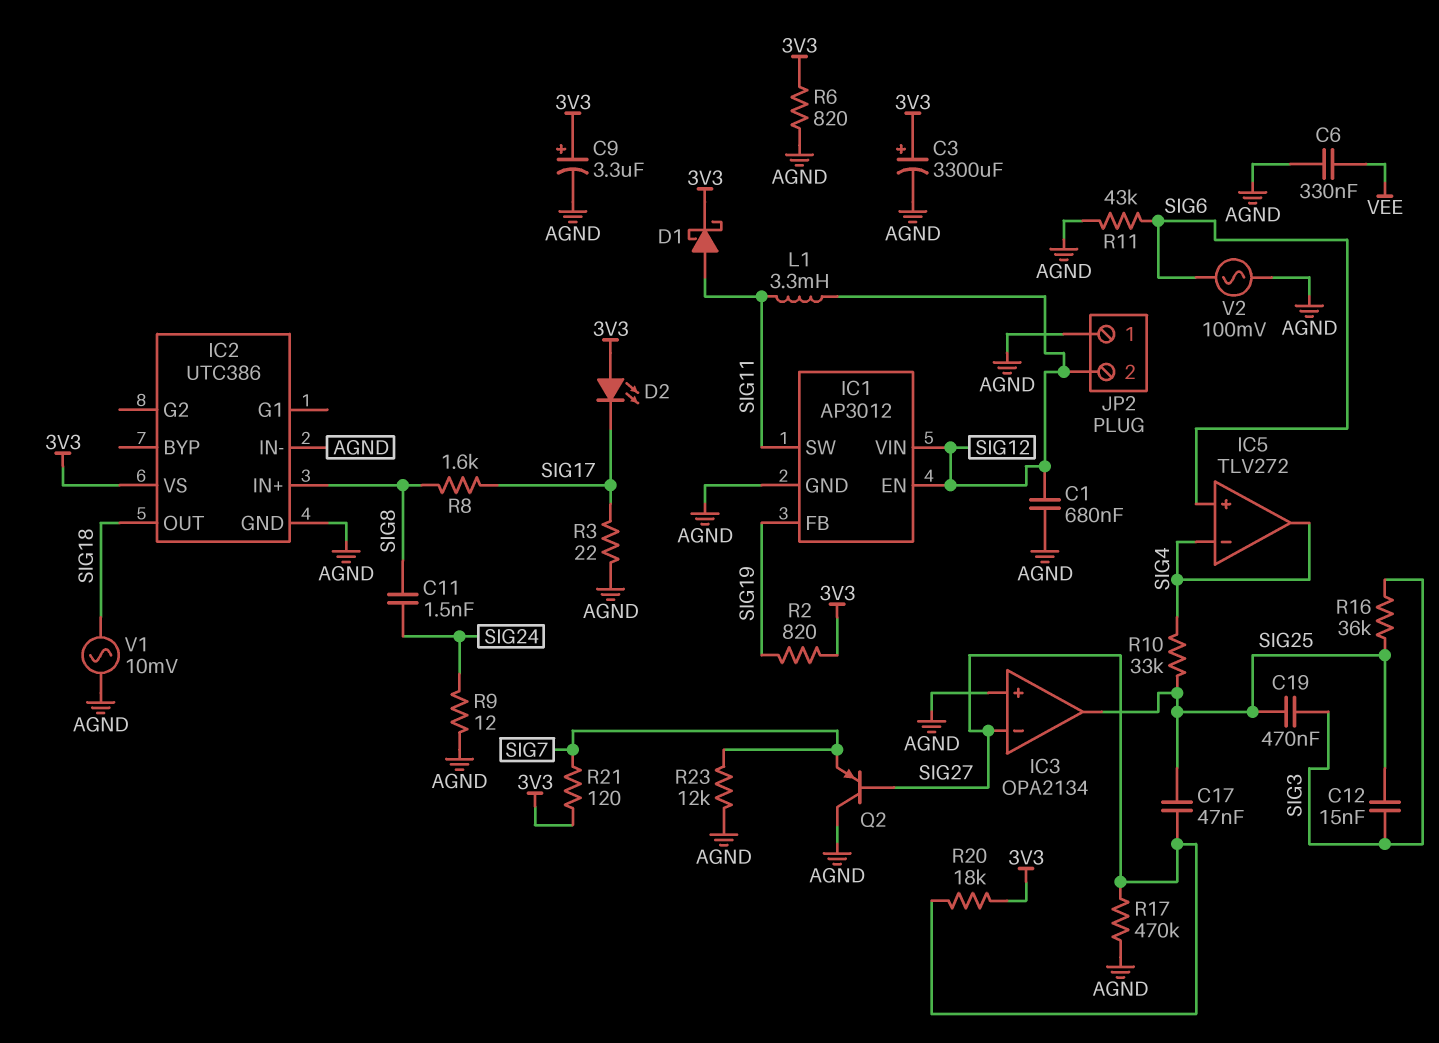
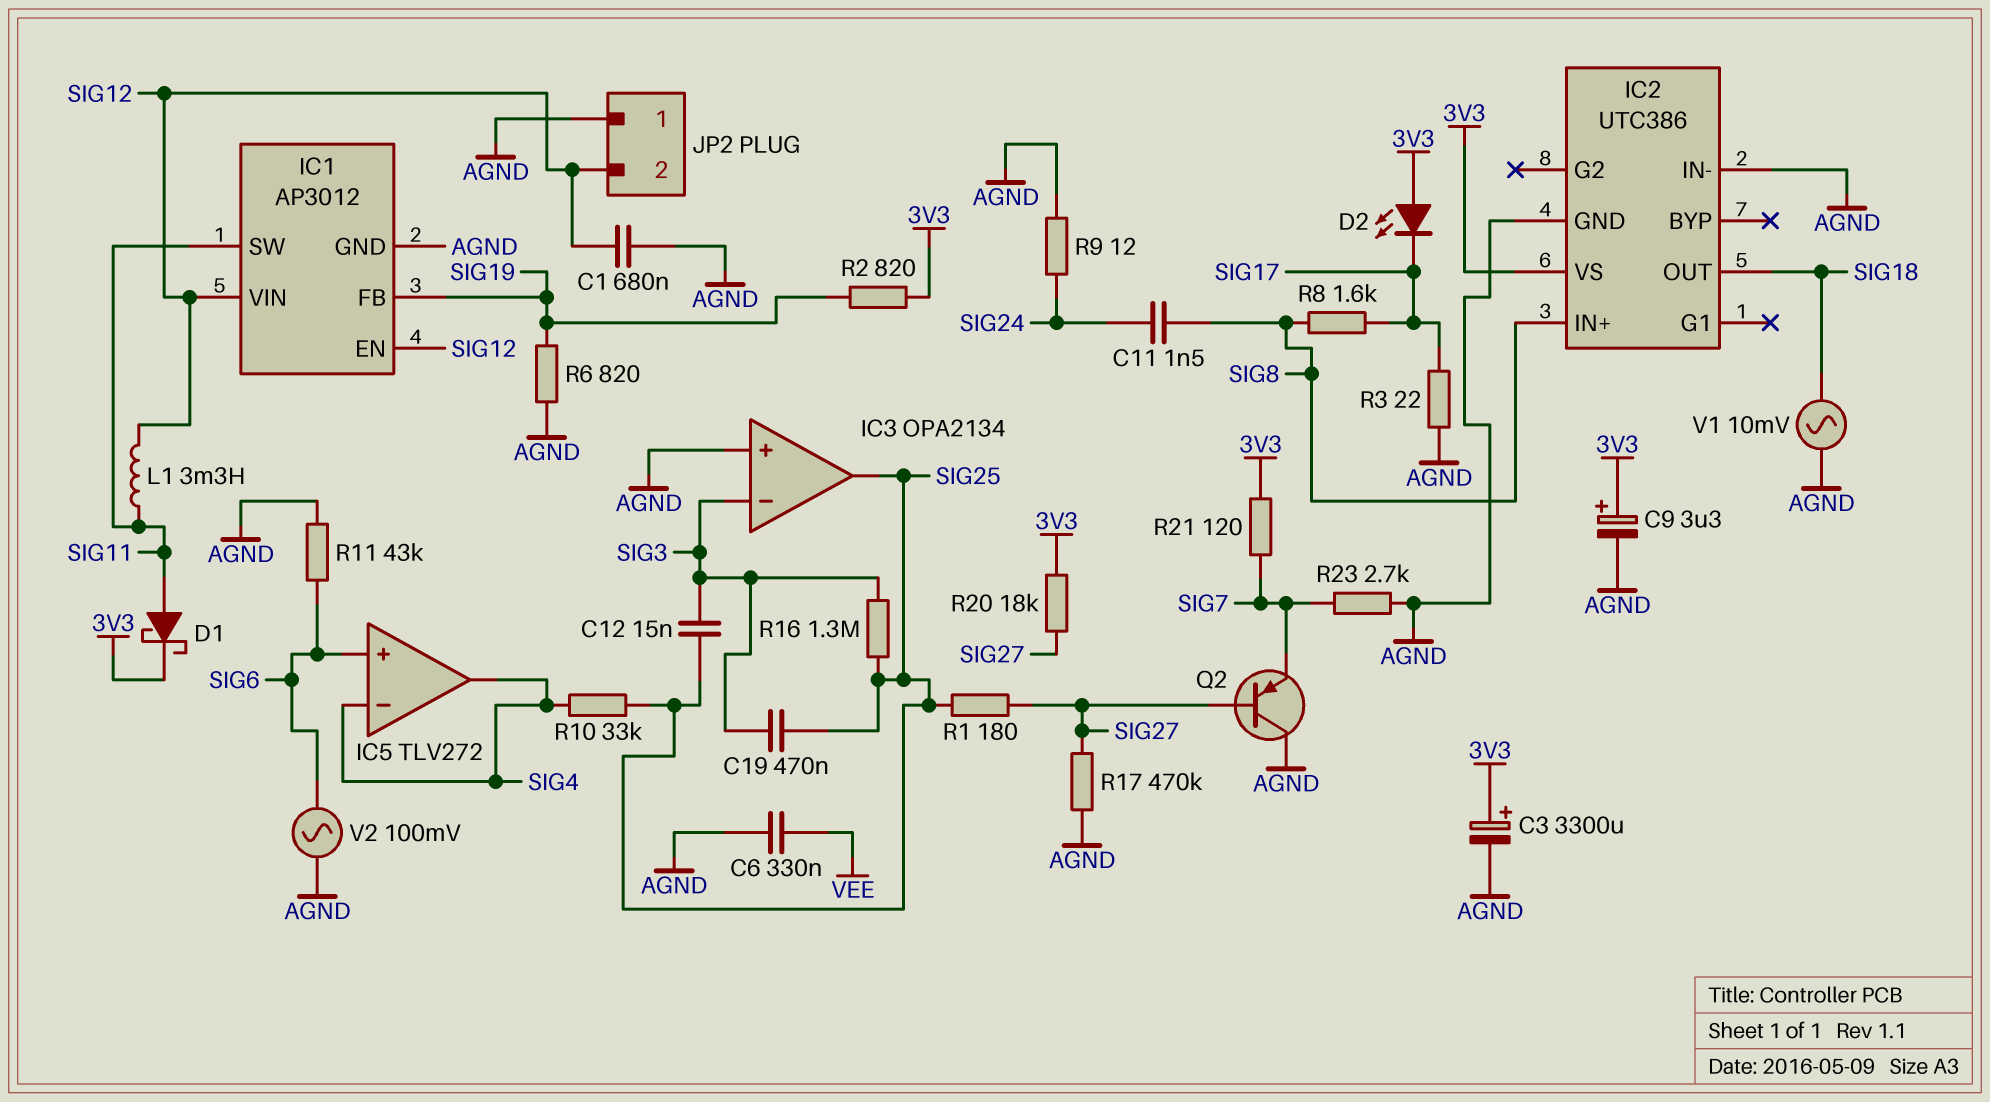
C17: 47nF (SIG25, SIG27) -> none
IC3 pin in-: SIG27 -> SIG3
R1: none -> 180 (SIG25, SIG27)
R6: 820 (3V3, AGND) -> 820 (AGND, SIG19)
R16: 36k (SIG3, SIG25) -> 1.3M (SIG3, SIG25)
R23: 12k (AGND, SIG7) -> 2.7k (AGND, SIG7)

